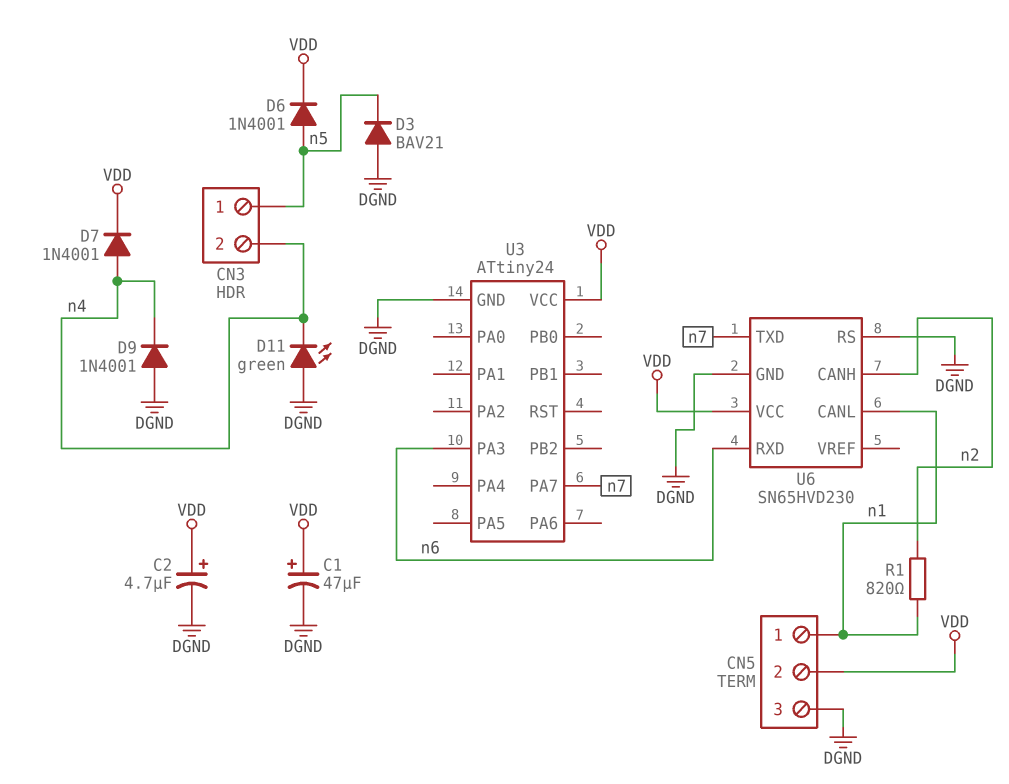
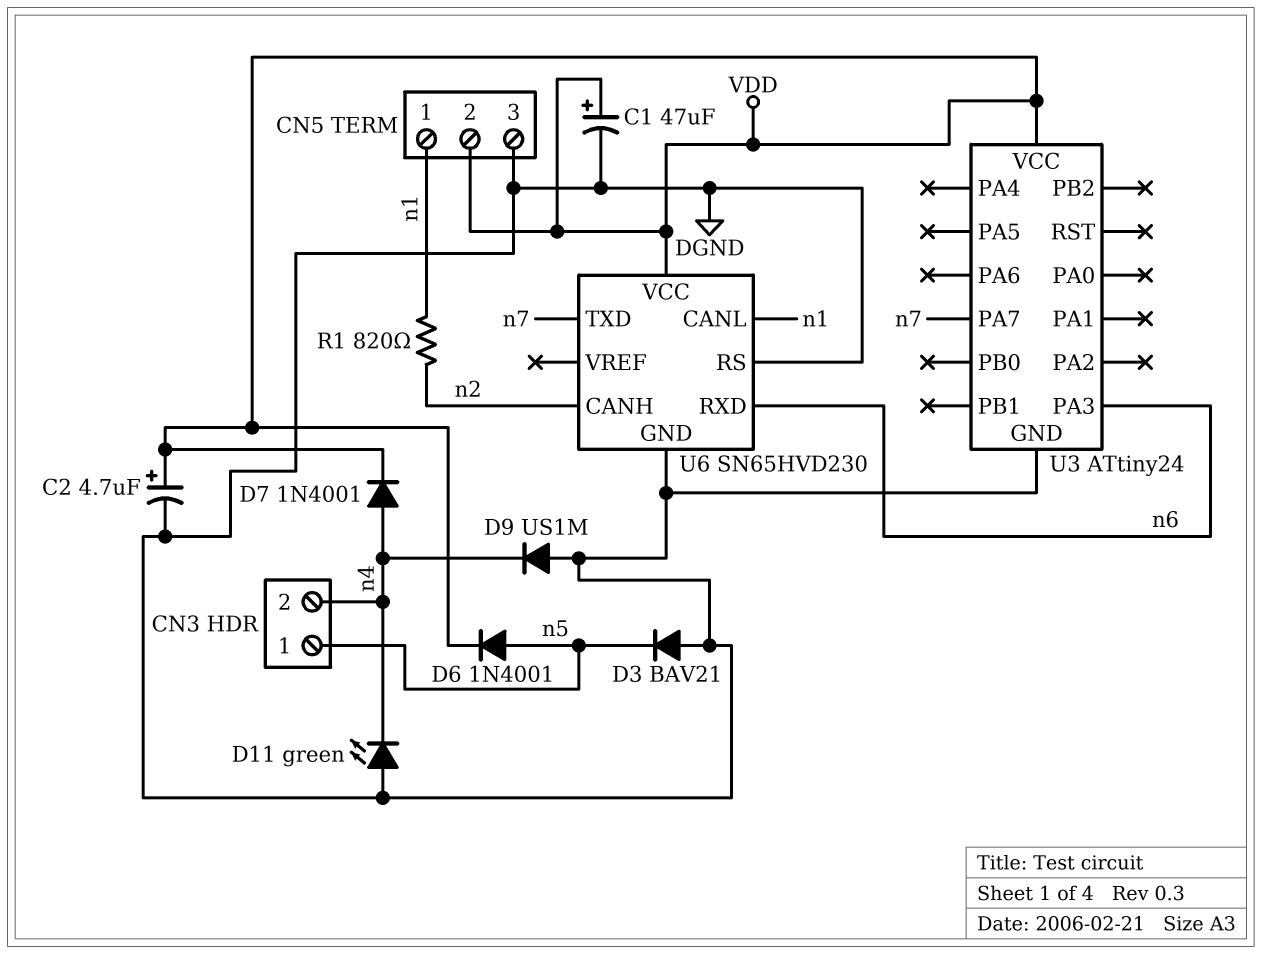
D9: diode 1N4001 (A DGND, K n4) -> diode US1M (A DGND, K n4)

